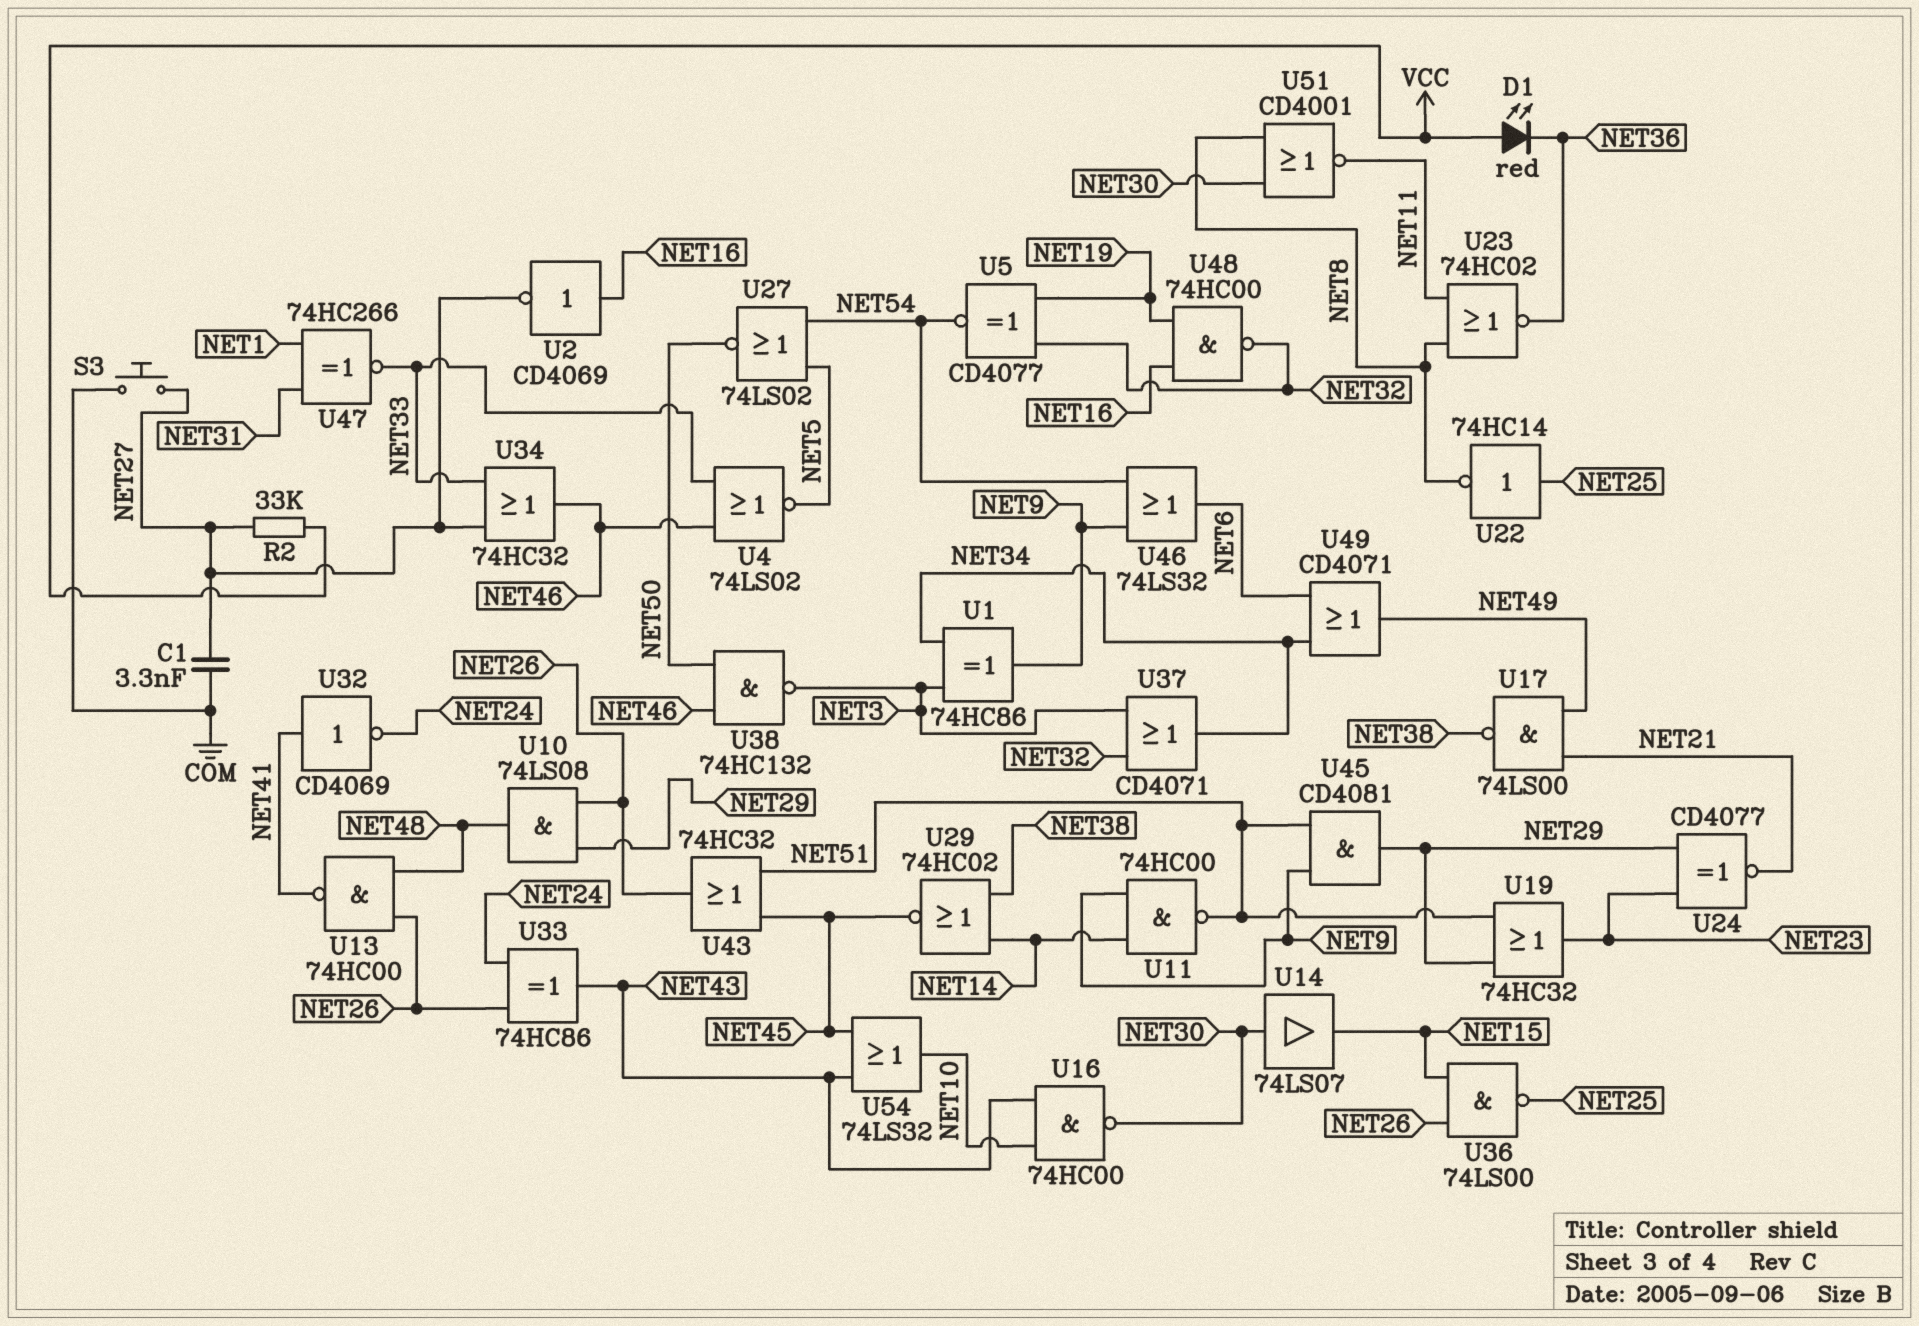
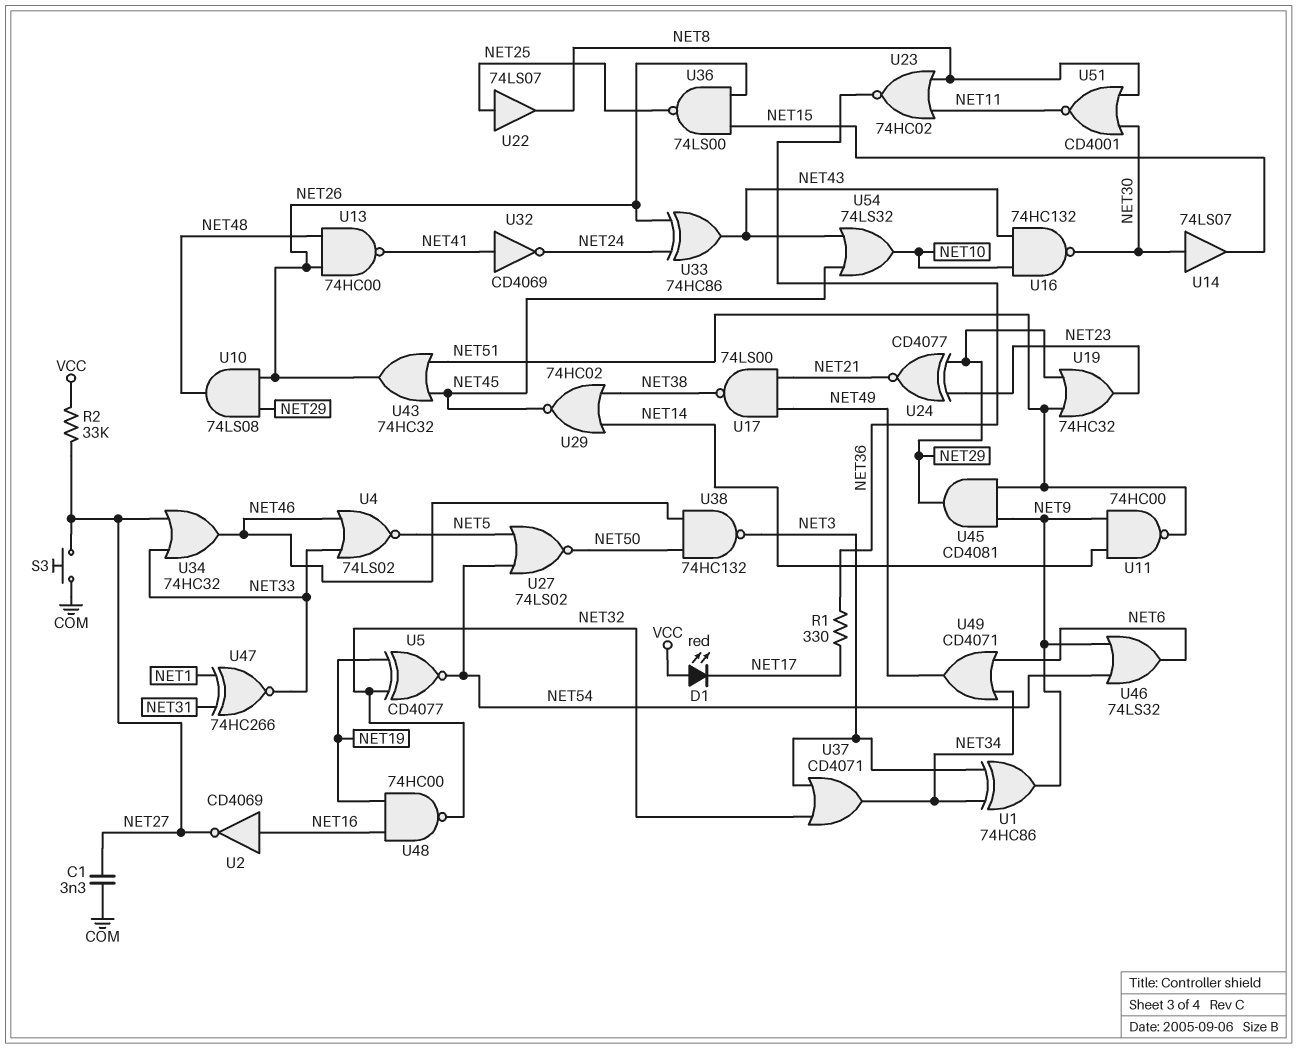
D1: LED red (A VCC, K NET36) -> LED red (A VCC, K NET17)
R1: none -> 330 (NET17, NET36)
U16: NAND 74HC00 (in NET10, in NET43, out NET30) -> NAND 74HC132 (in NET10, in NET43, out NET30)
U22: NOT 74HC14 (in NET25, out NET8) -> buffer 74LS07 (in NET25, out NET8)

